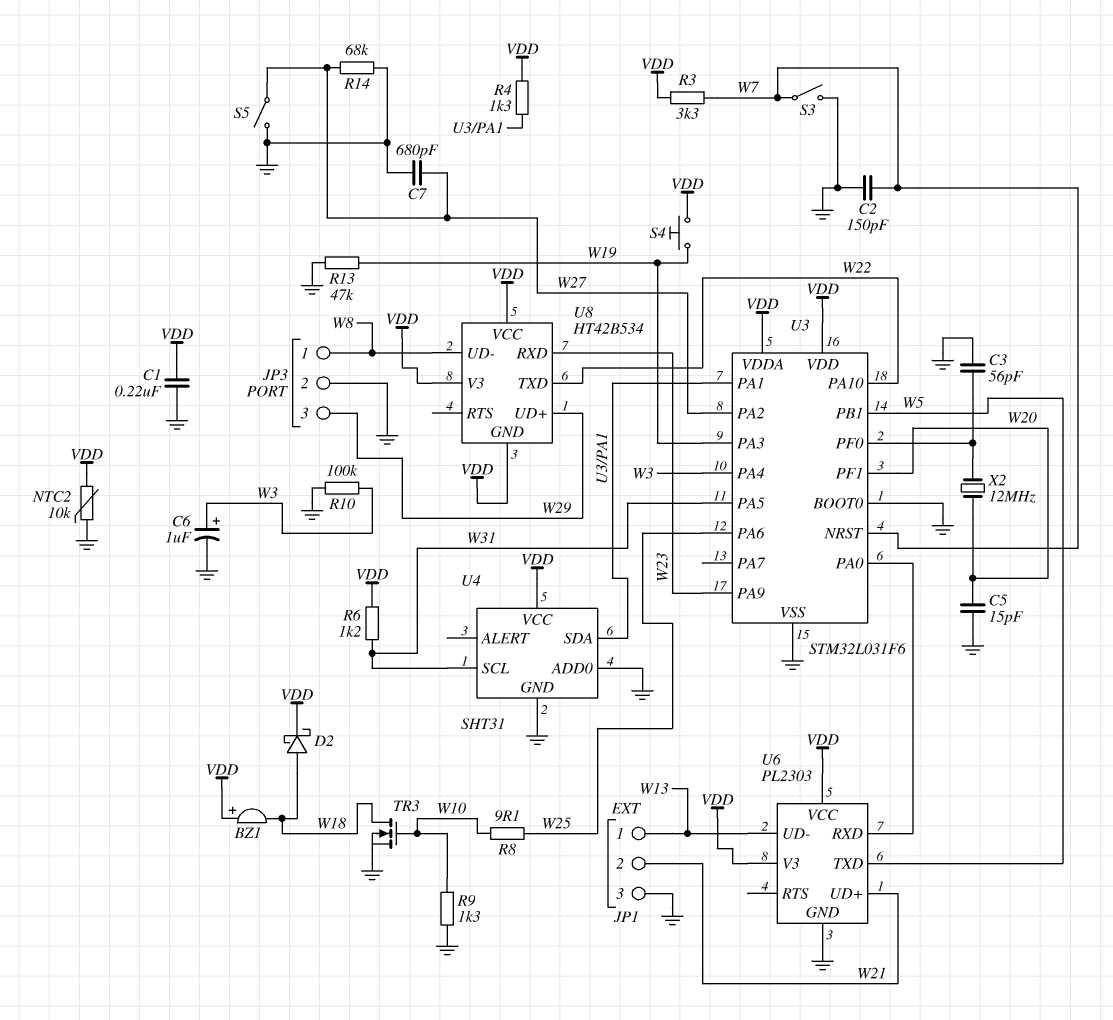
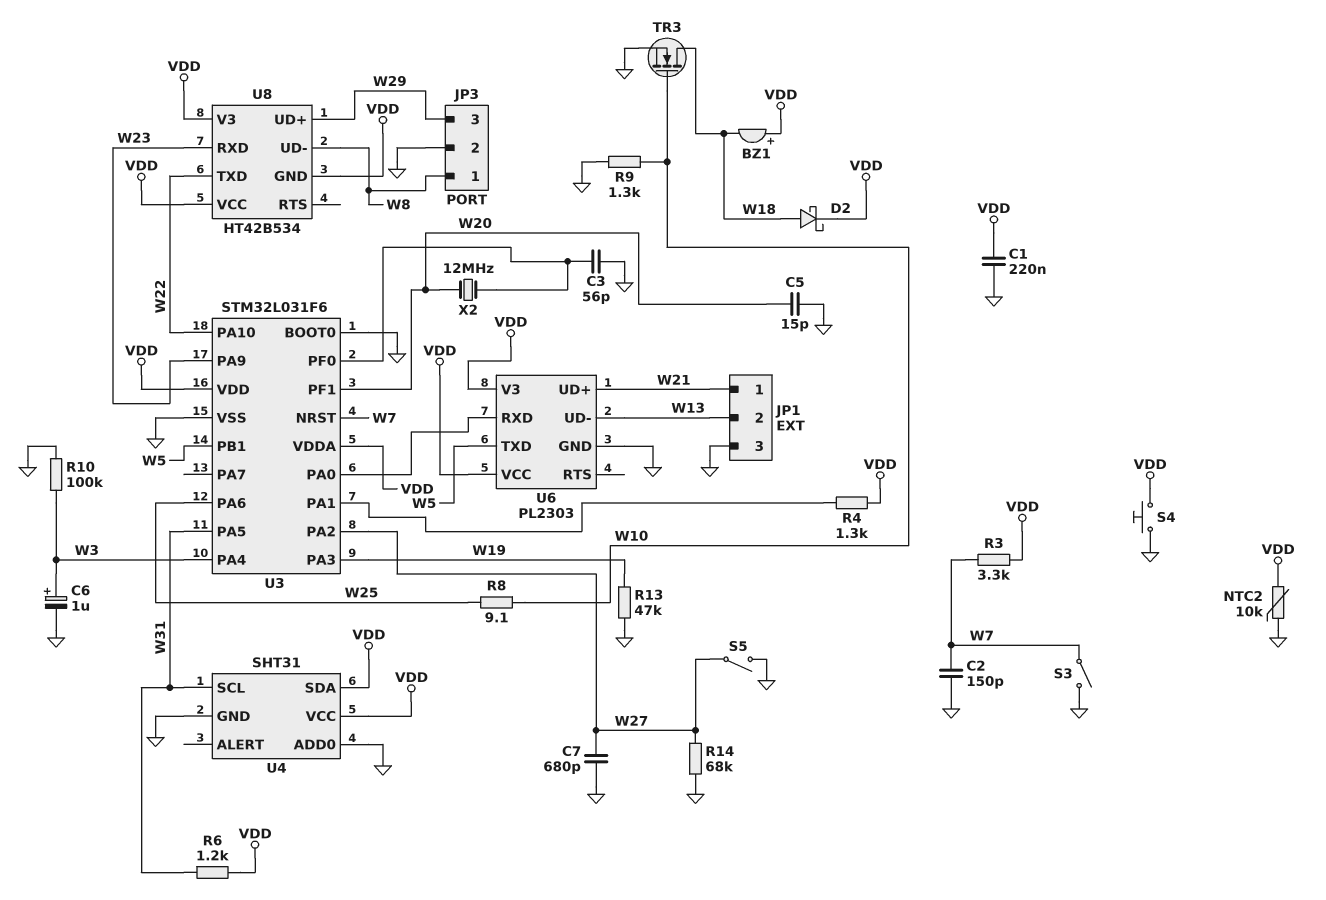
JP1 pin 1: W13 -> W21
JP1 pin 2: W21 -> W13
S4: button (VDD, W19) -> button (GND, VDD)
U4 pin SDA: U3/PA1 -> VDD

